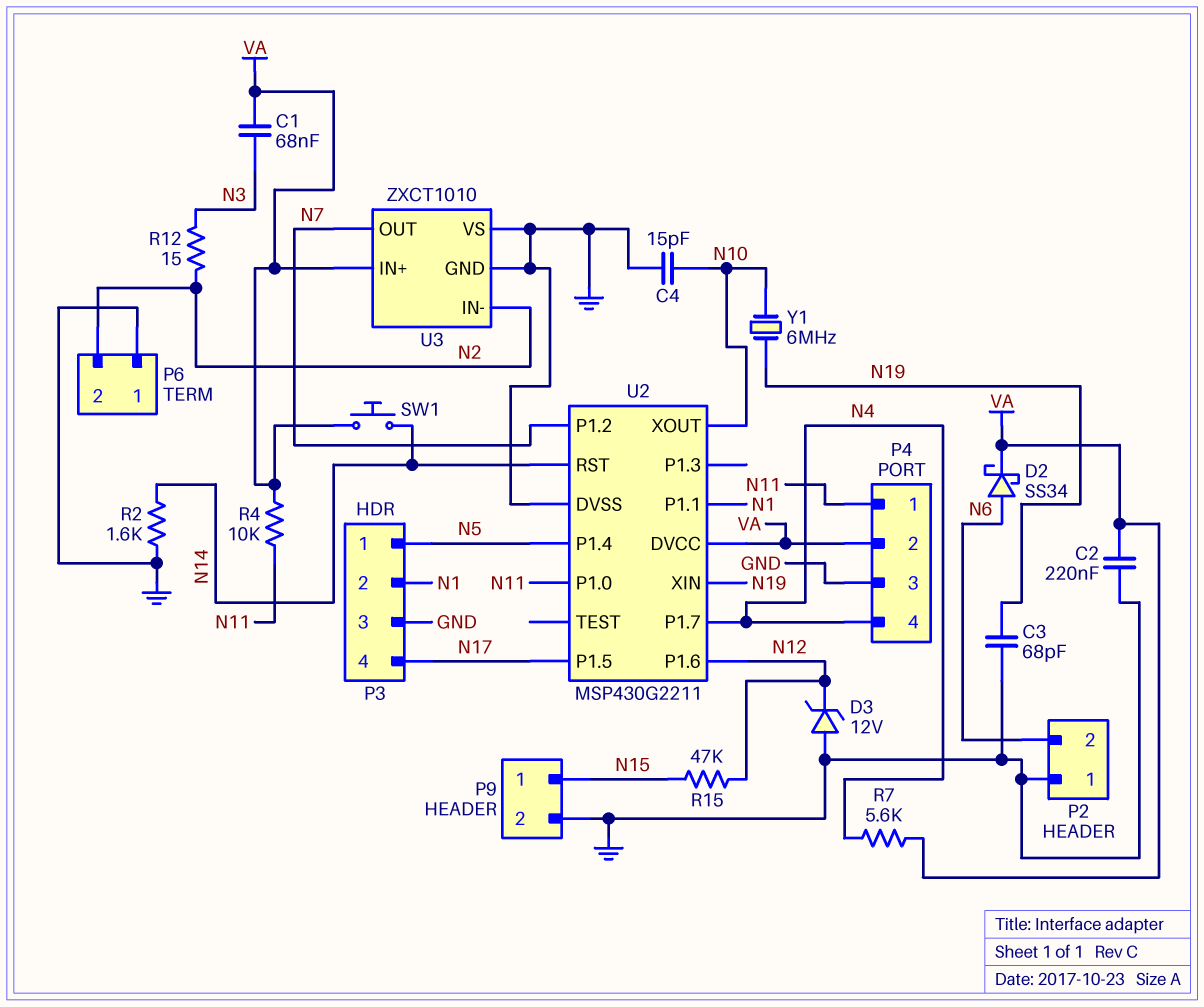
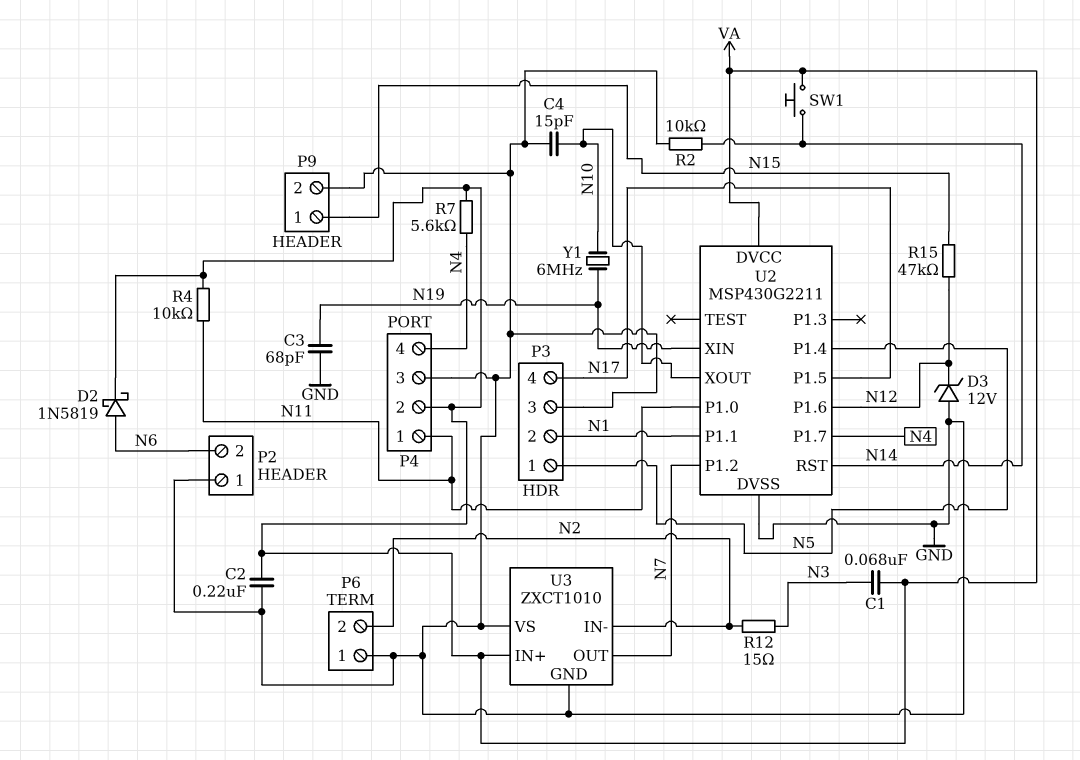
D2: schottky SS34 (A N6, K VA) -> schottky 1N5819 (A N6, K VA)
R2: 1.6k (GND, N14) -> 10k (GND, N14)

